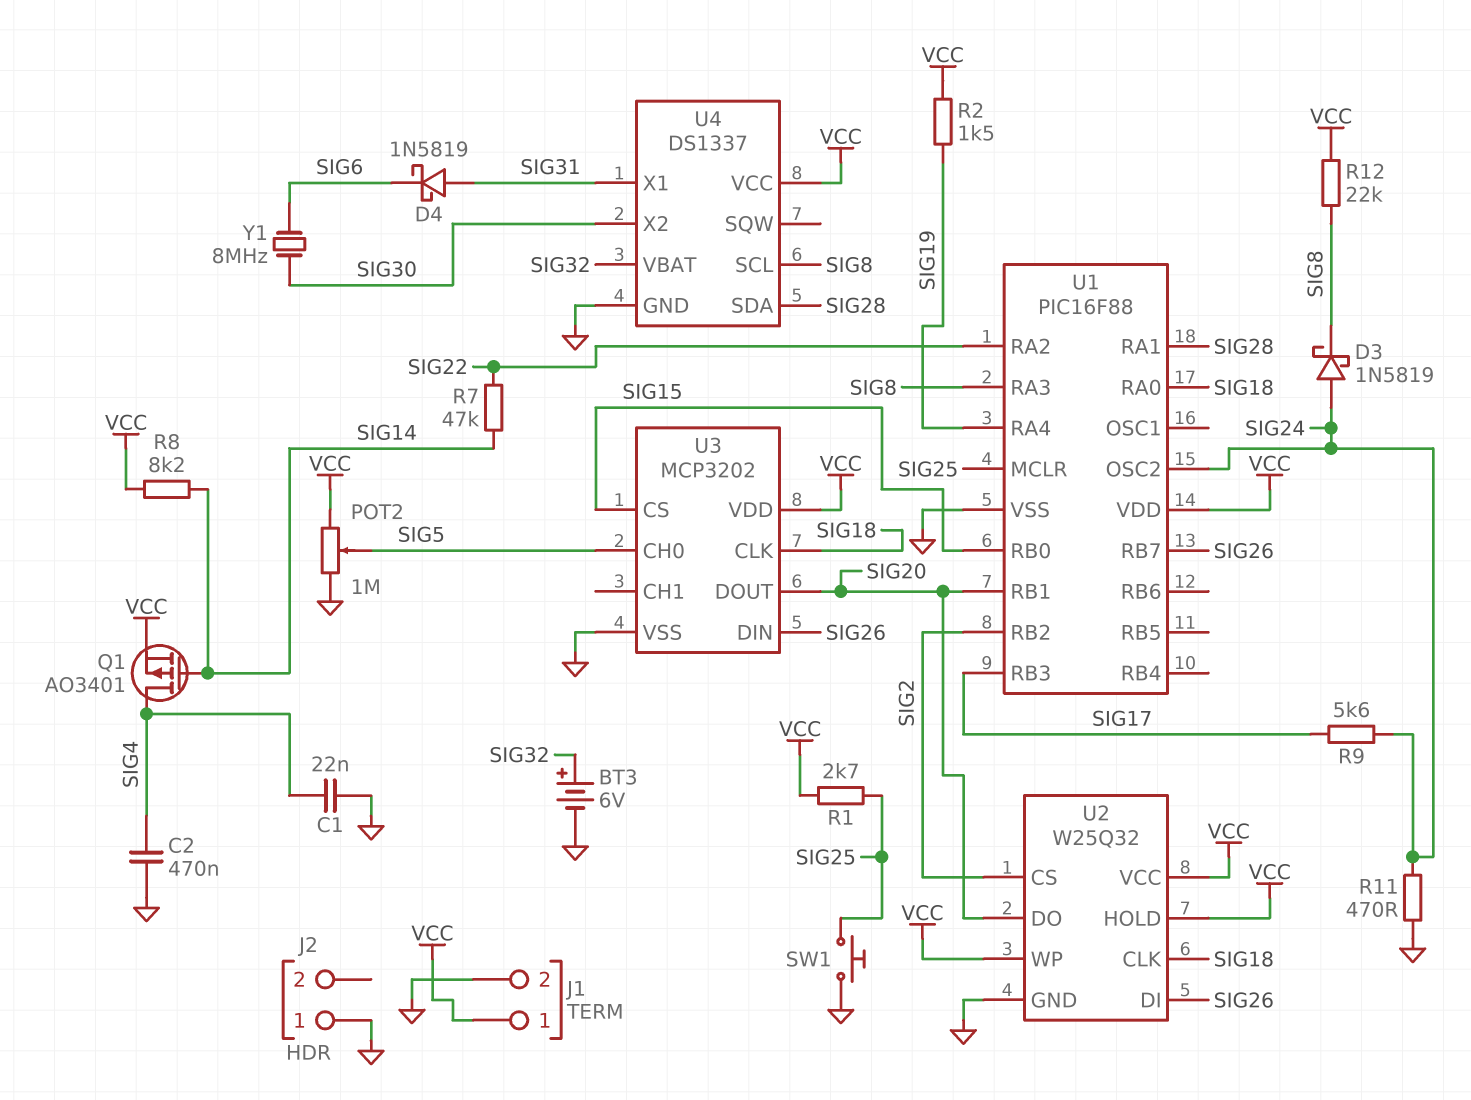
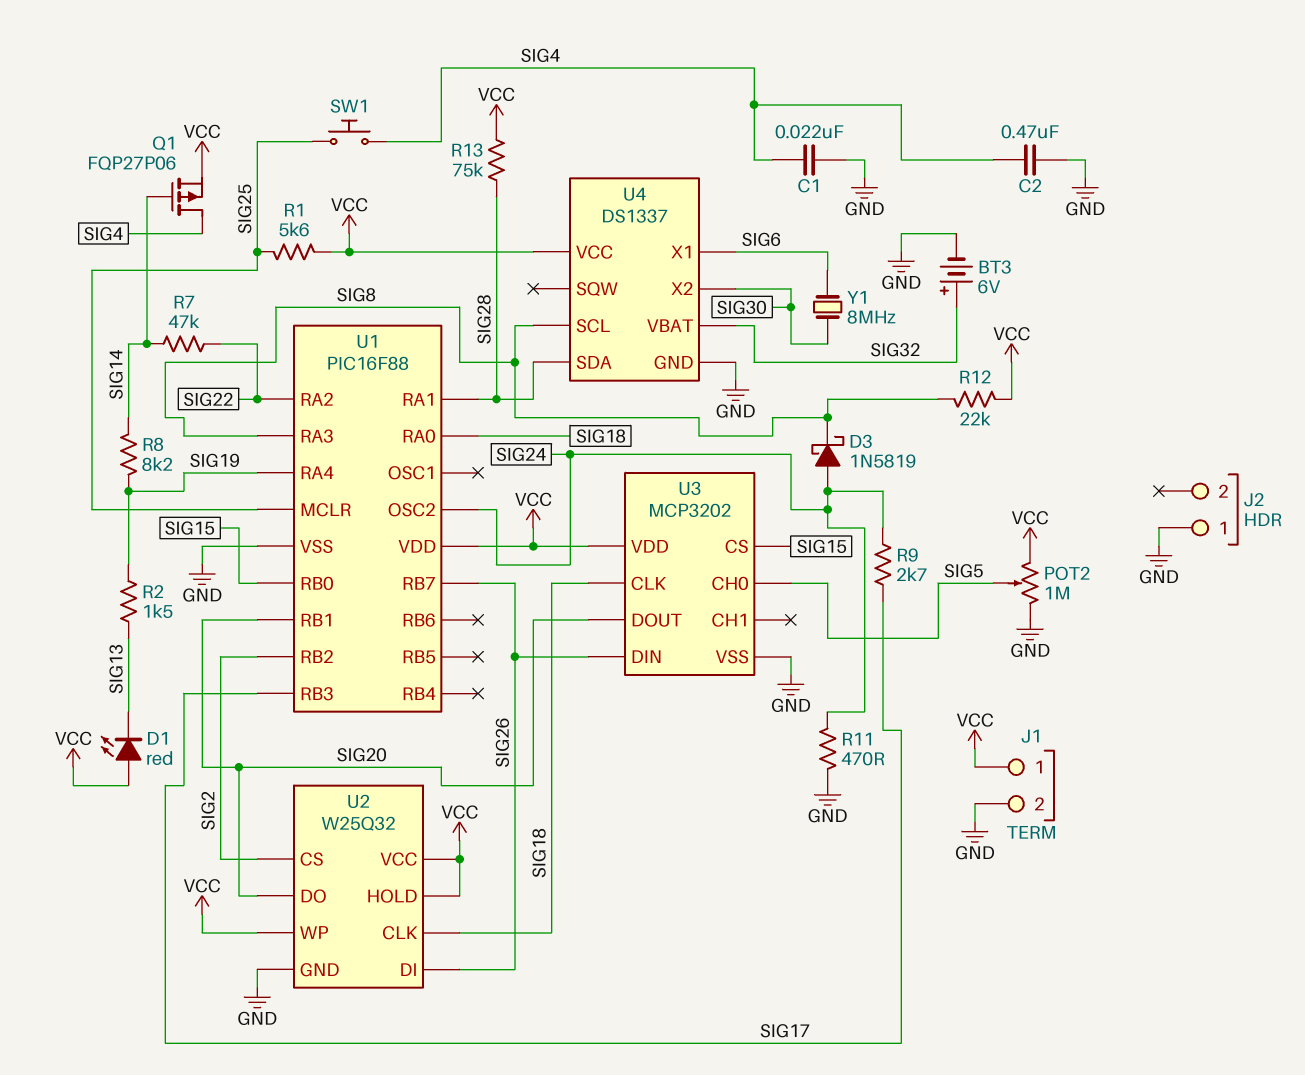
D1: none -> LED red (A VCC, K SIG13)
D4: schottky 1N5819 (A SIG31, K SIG6) -> none
Q1: PMOS AO3401 (G SIG14, D SIG4, S VCC) -> PMOS FQP27P06 (G SIG14, D SIG4, S VCC)
R1: 2.7k (SIG25, VCC) -> 5.6k (SIG25, VCC)
R2: 1.5k (SIG19, VCC) -> 1.5k (SIG13, SIG19)
R8: 8.2k (SIG14, VCC) -> 8.2k (SIG14, SIG19)
R9: 5.6k (SIG17, SIG24) -> 2.7k (SIG17, SIG24)
R13: none -> 75k (SIG28, VCC)
SW1: button (GND, SIG25) -> button (SIG4, SIG25)
U4 pin X1: SIG31 -> SIG6

